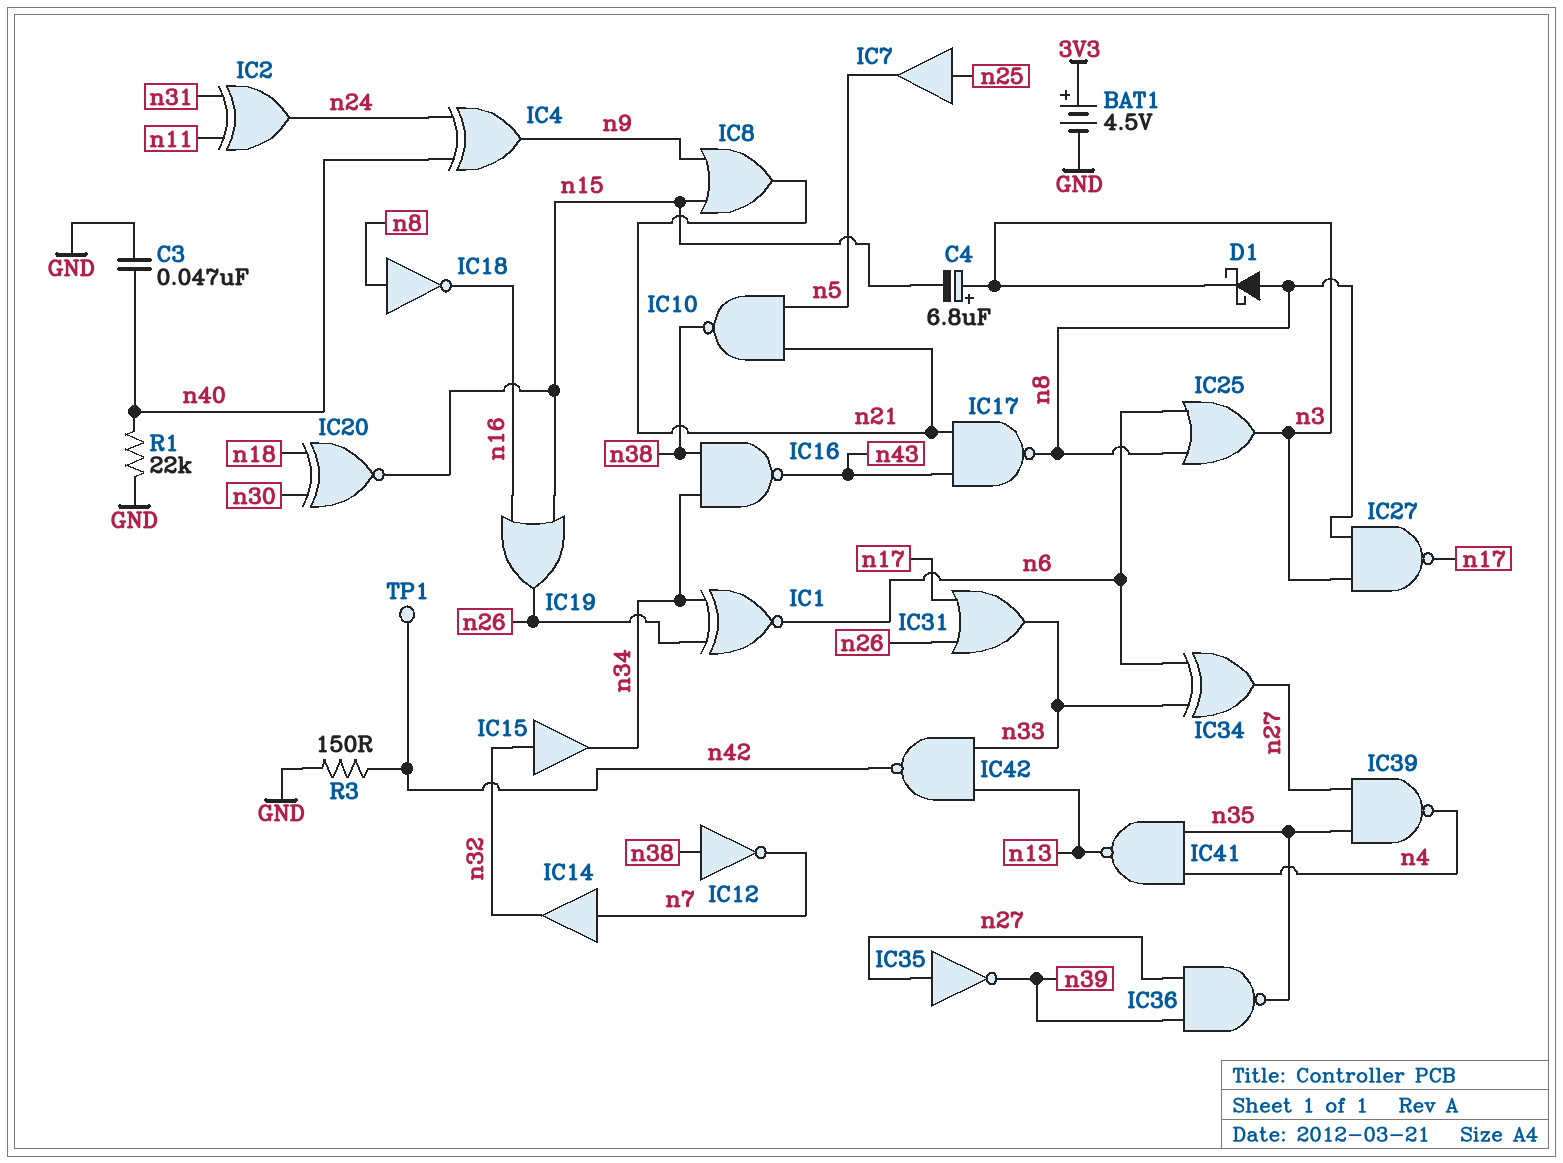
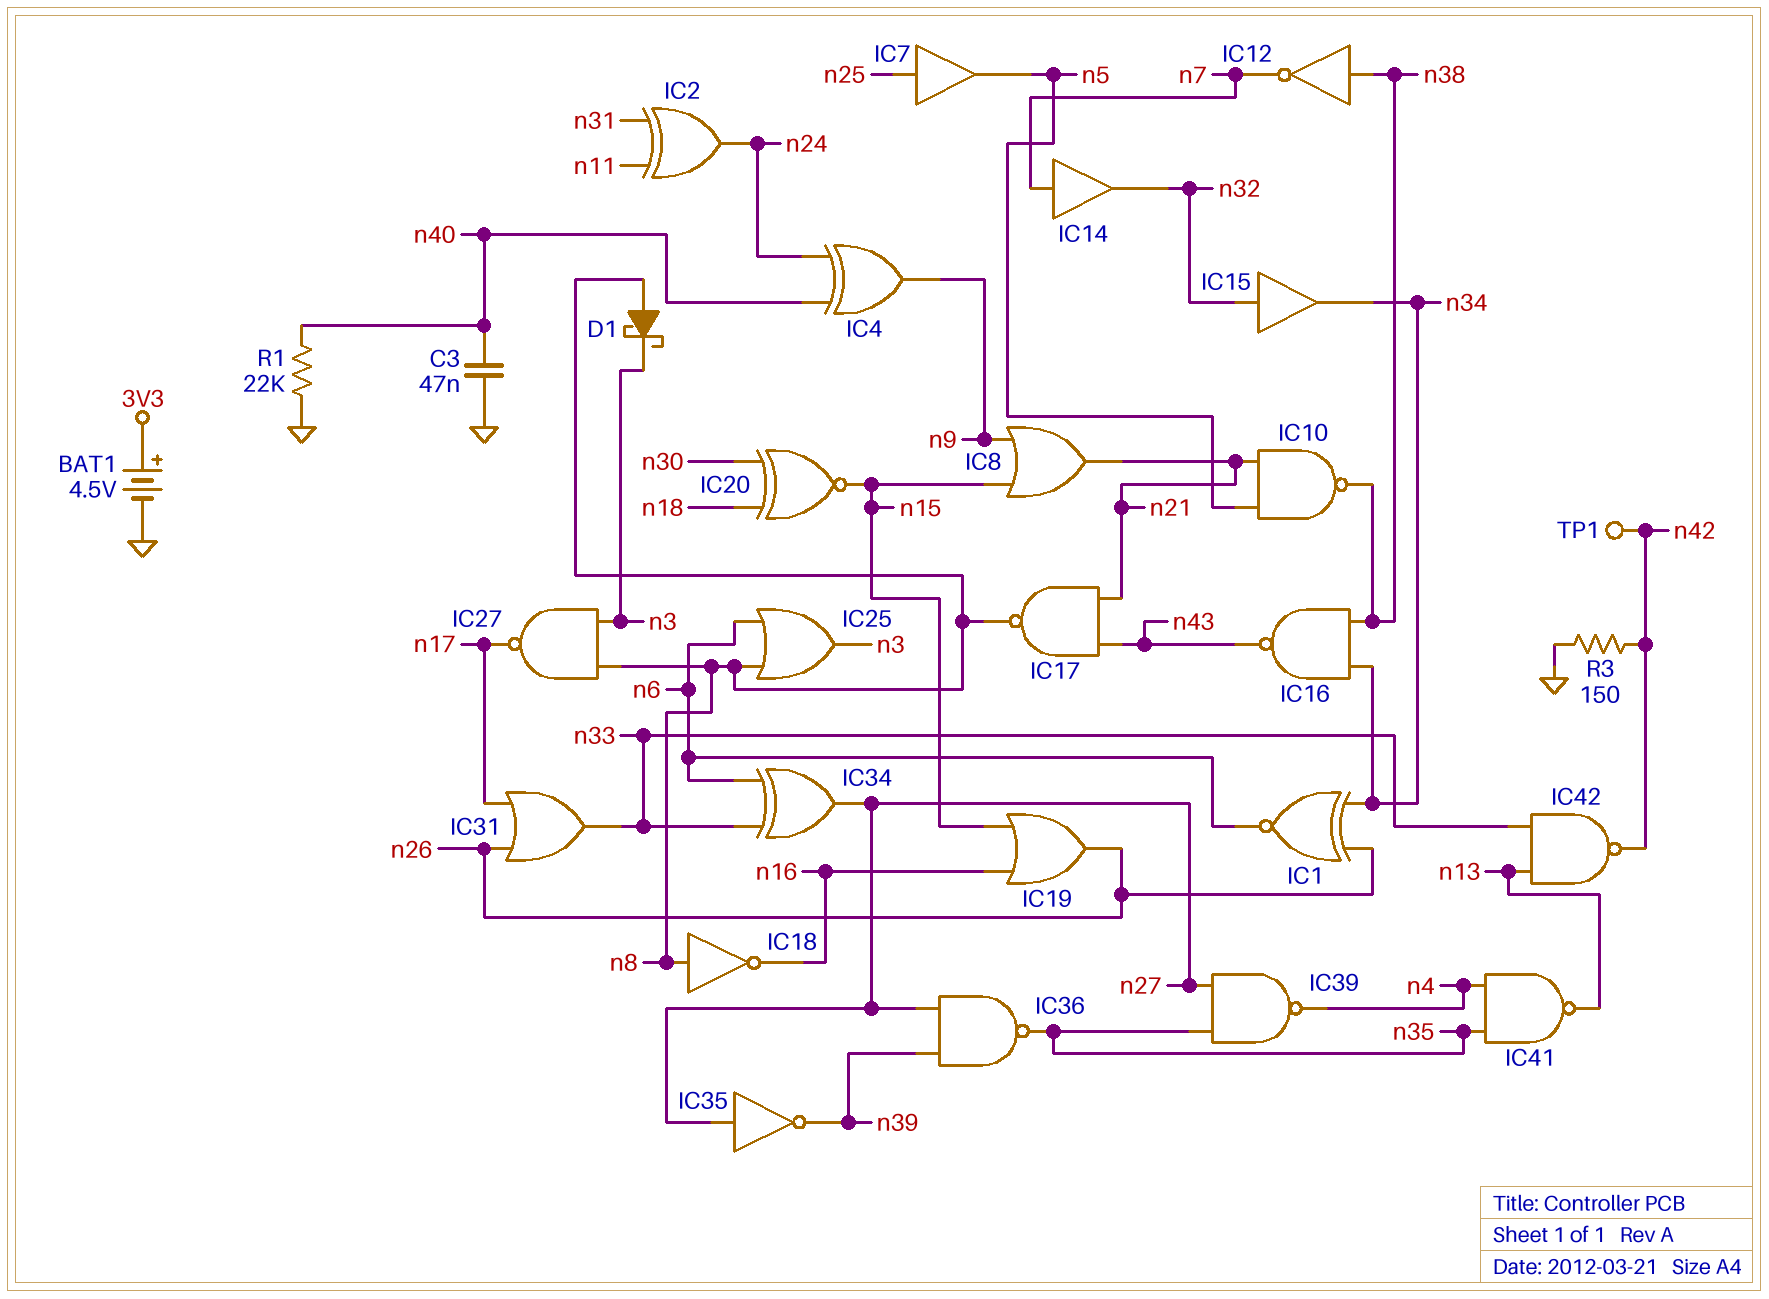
C4: 6.8uF (plus n3, minus n15) -> none

